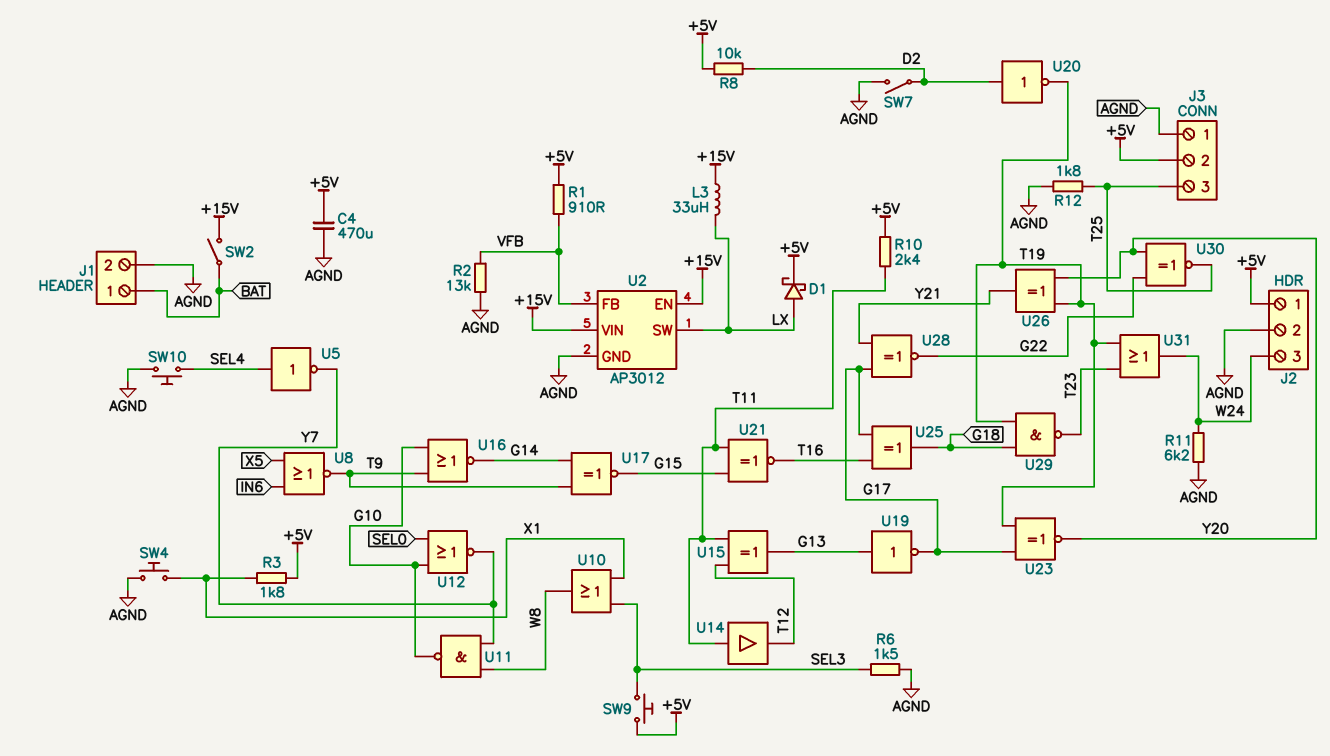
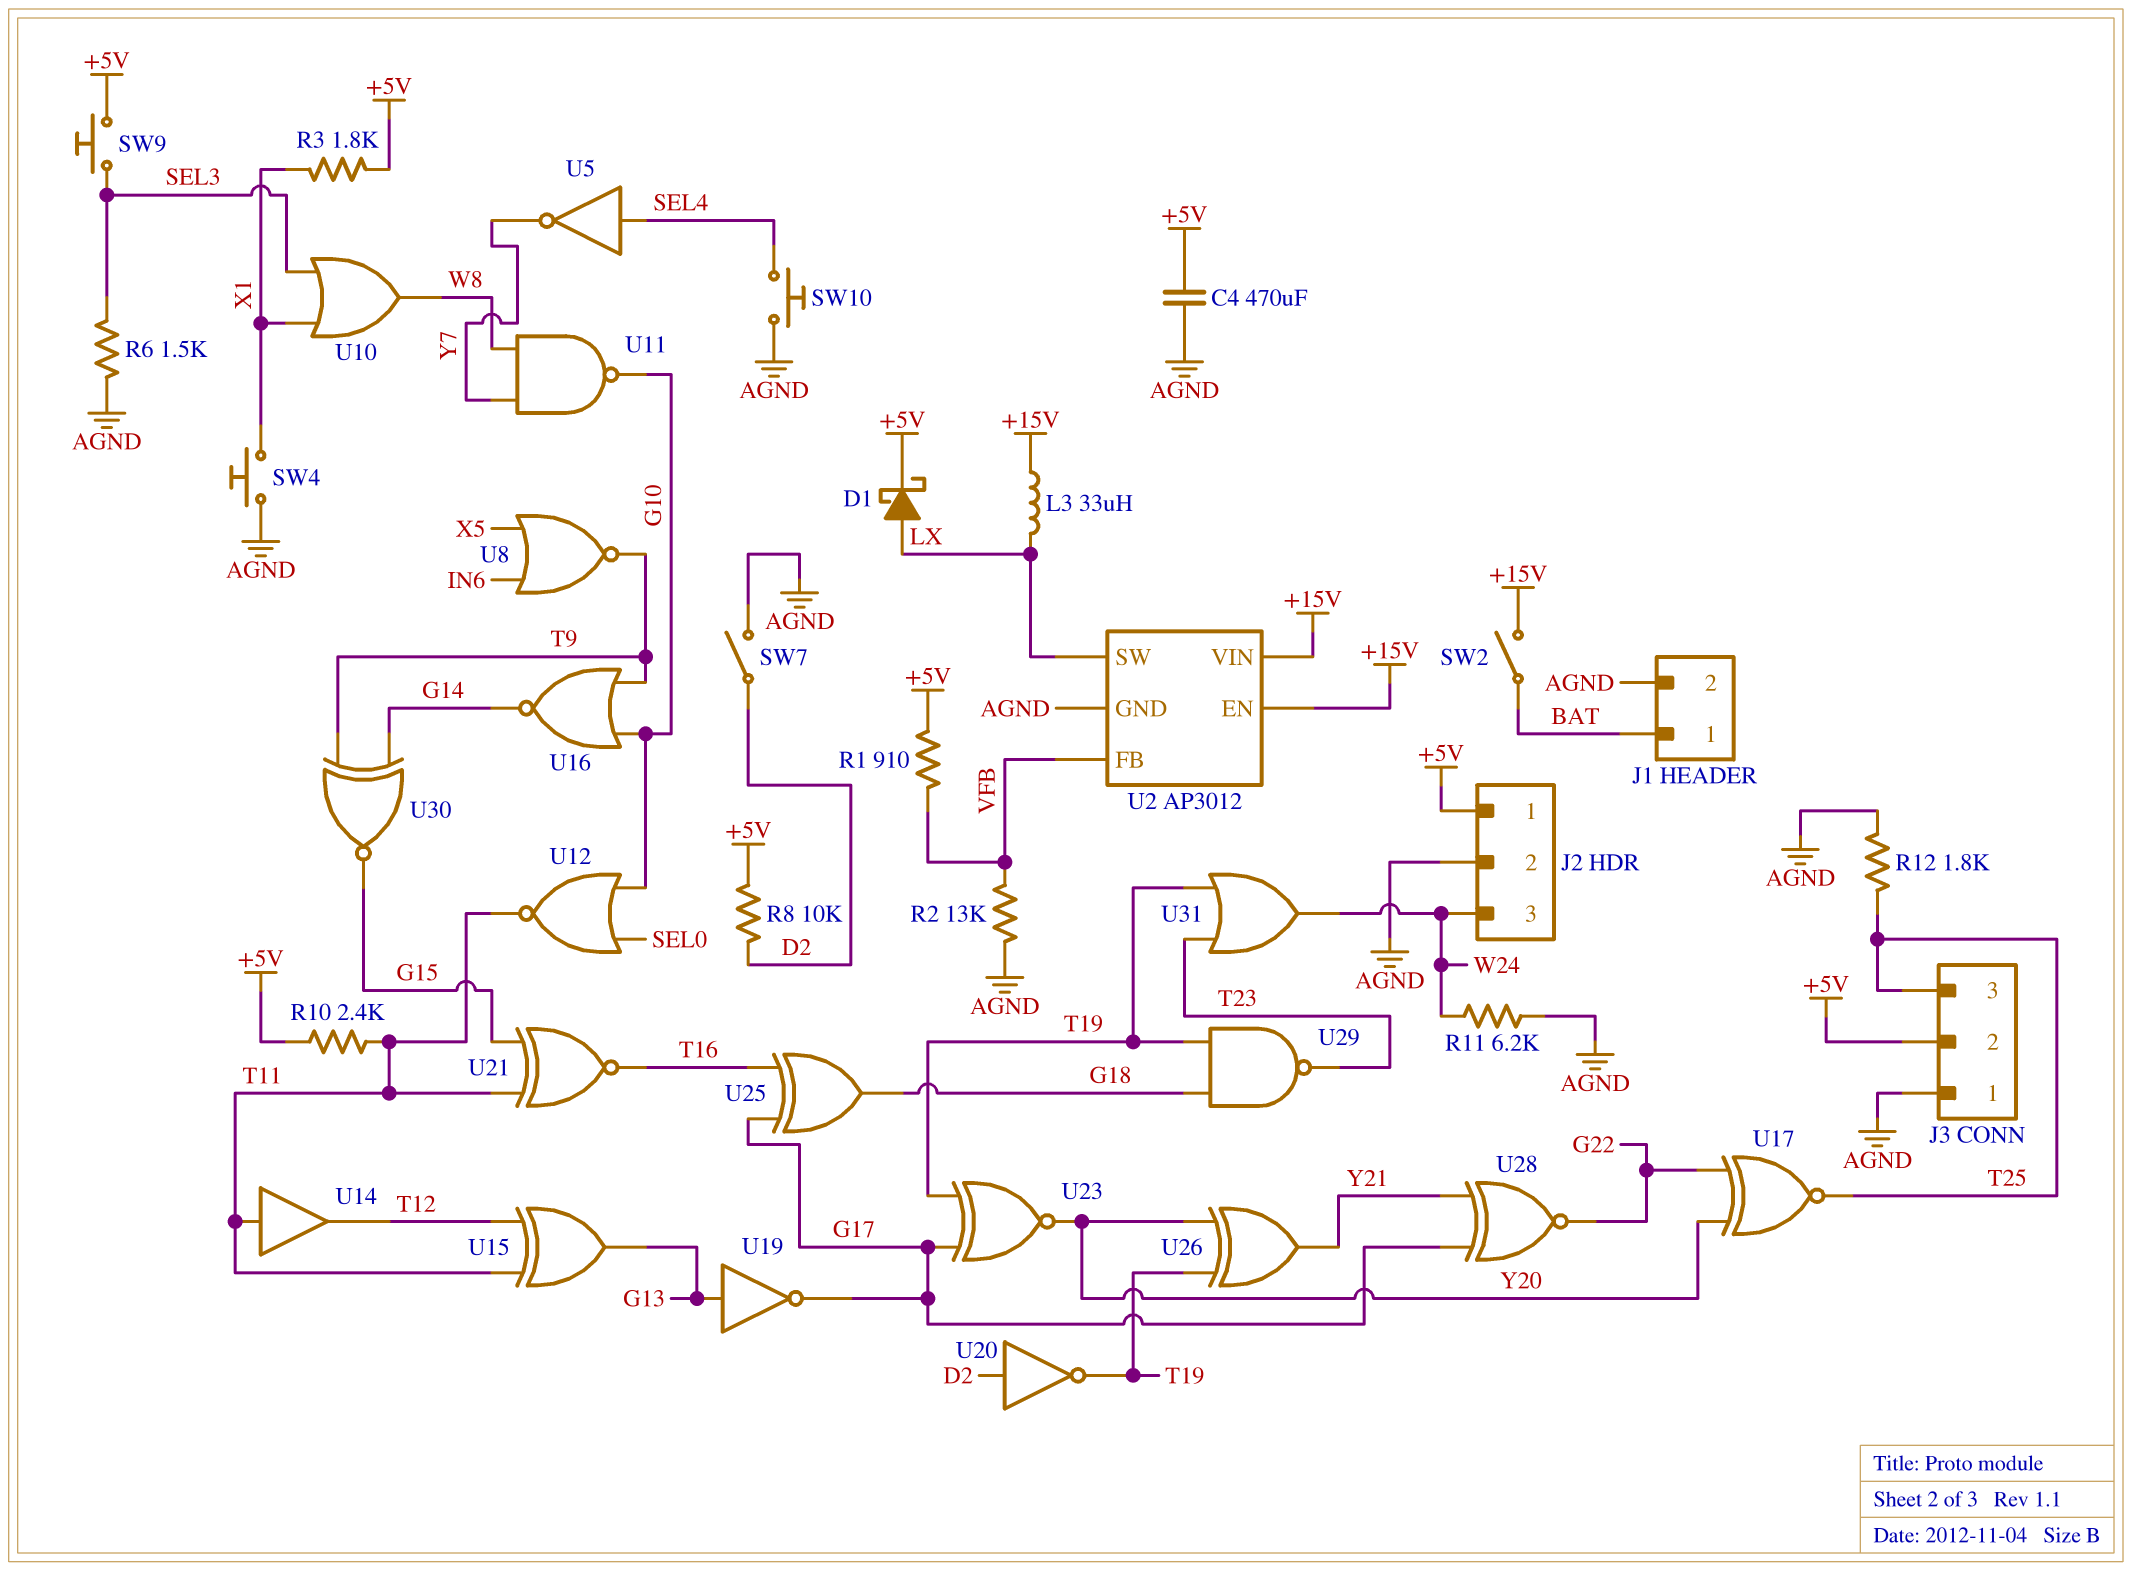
U12: NOR (in G10, in SEL0, out Y7) -> NOR (in G10, in SEL0, out T11)
U17: XNOR (in G14, in T9, out G15) -> XNOR (in G22, in Y20, out T25)
U30: XNOR (in G22, in Y20, out T25) -> XNOR (in G14, in T9, out G15)

